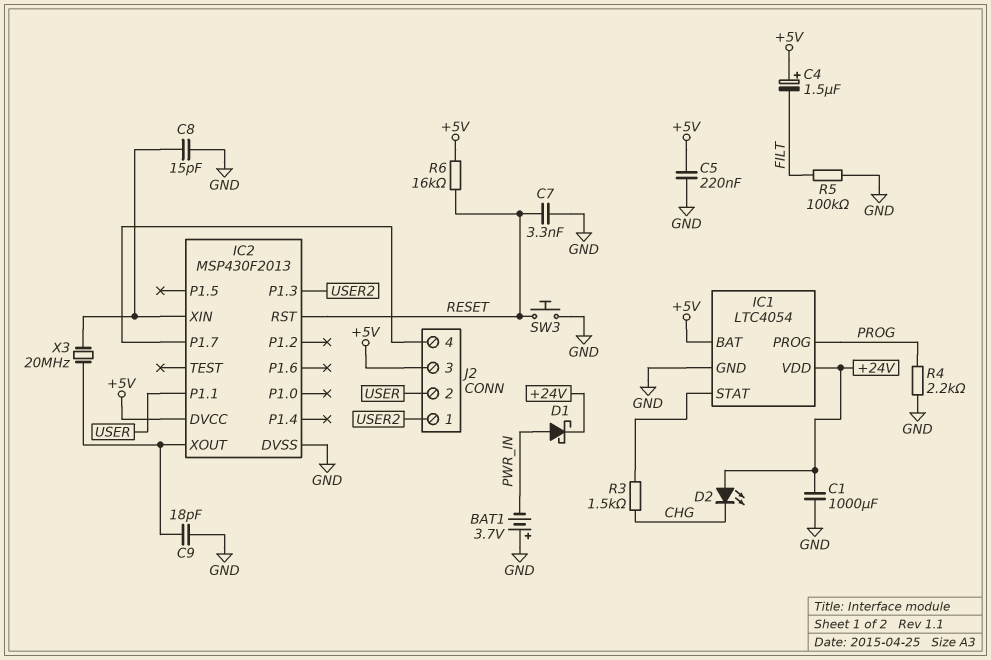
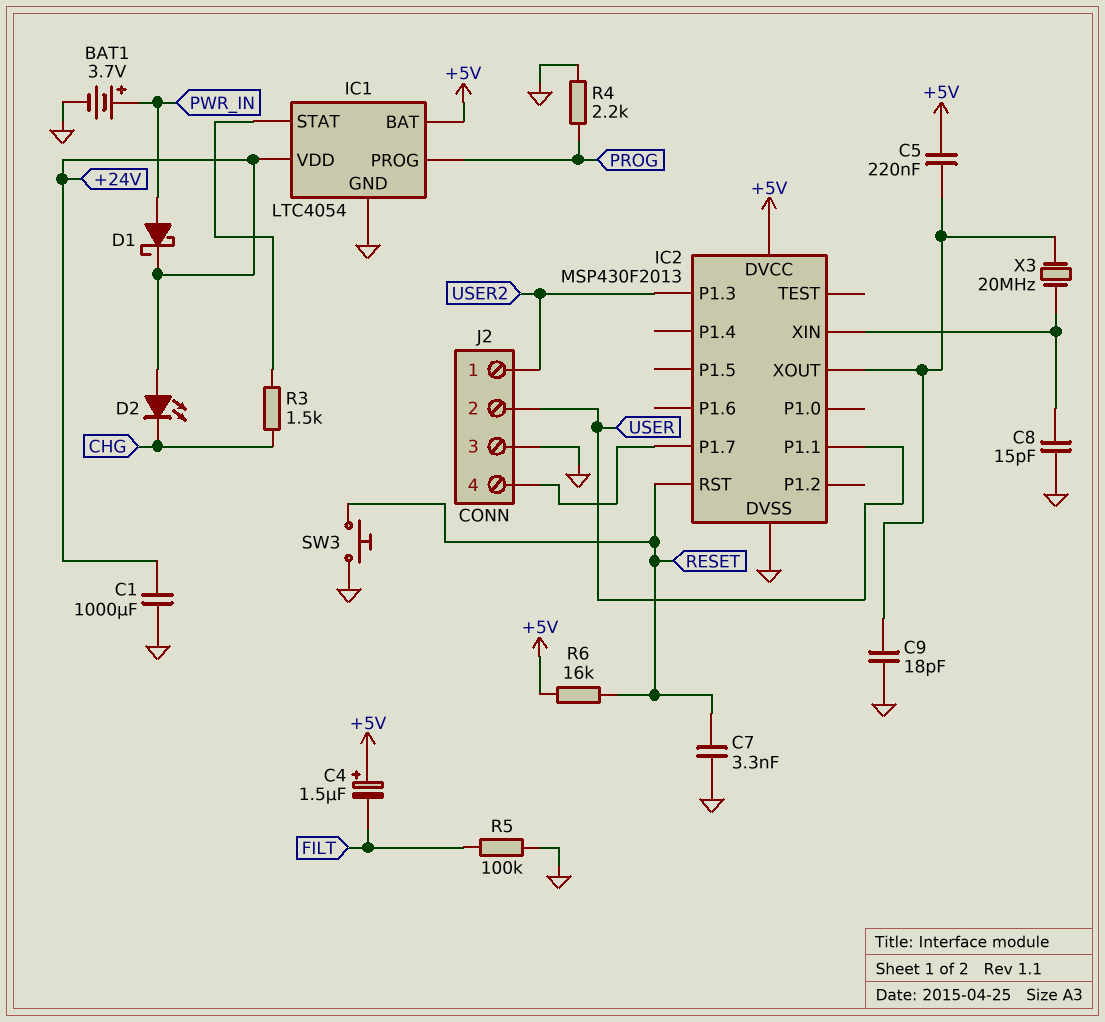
BAT1: 3.7V (plus GND, minus PWR_IN) -> 3.7V (plus PWR_IN, minus GND)
C5: 220nF (+5V, GND) -> 220nF (+5V, IC2/XOUT)
J2 pin 3: +5V -> GND

